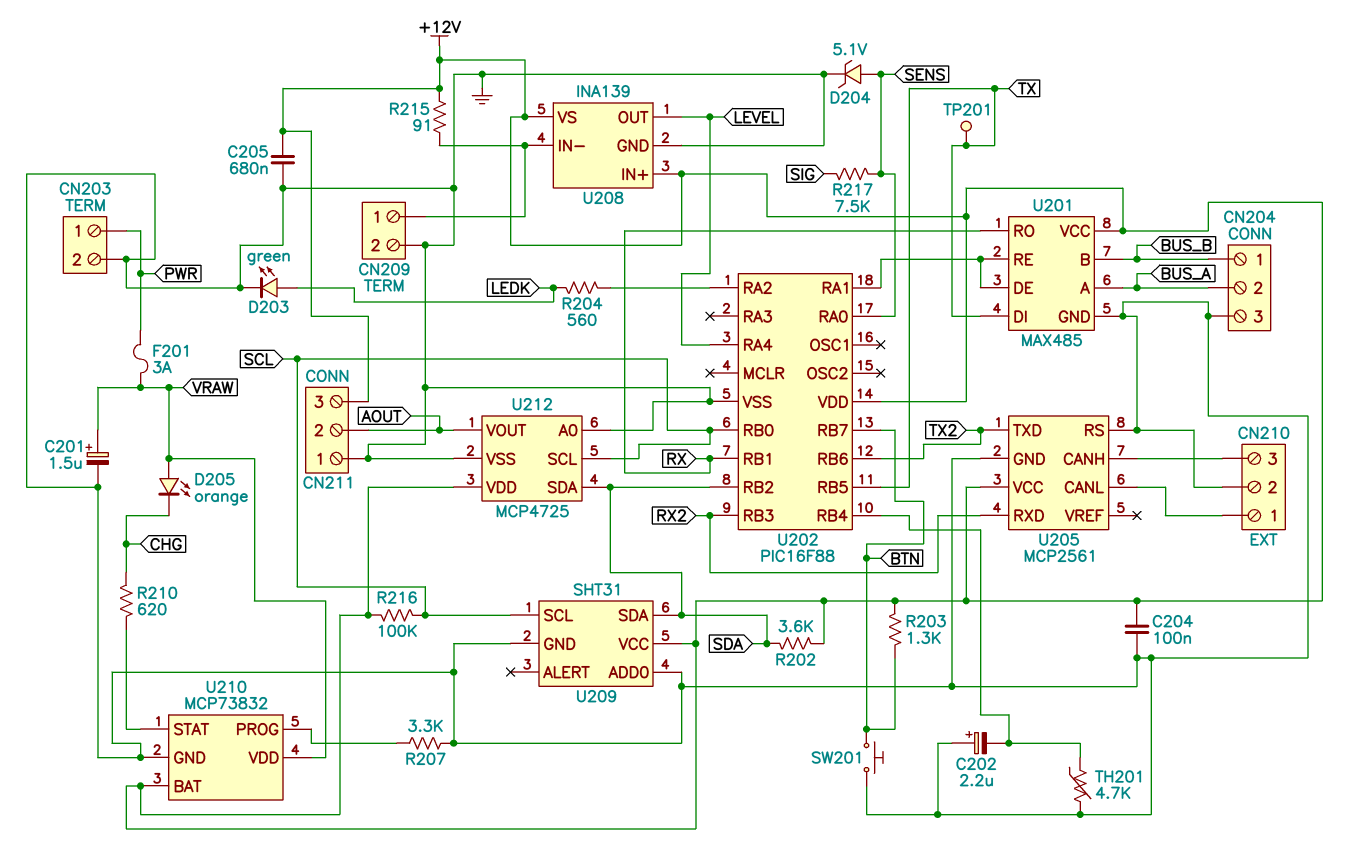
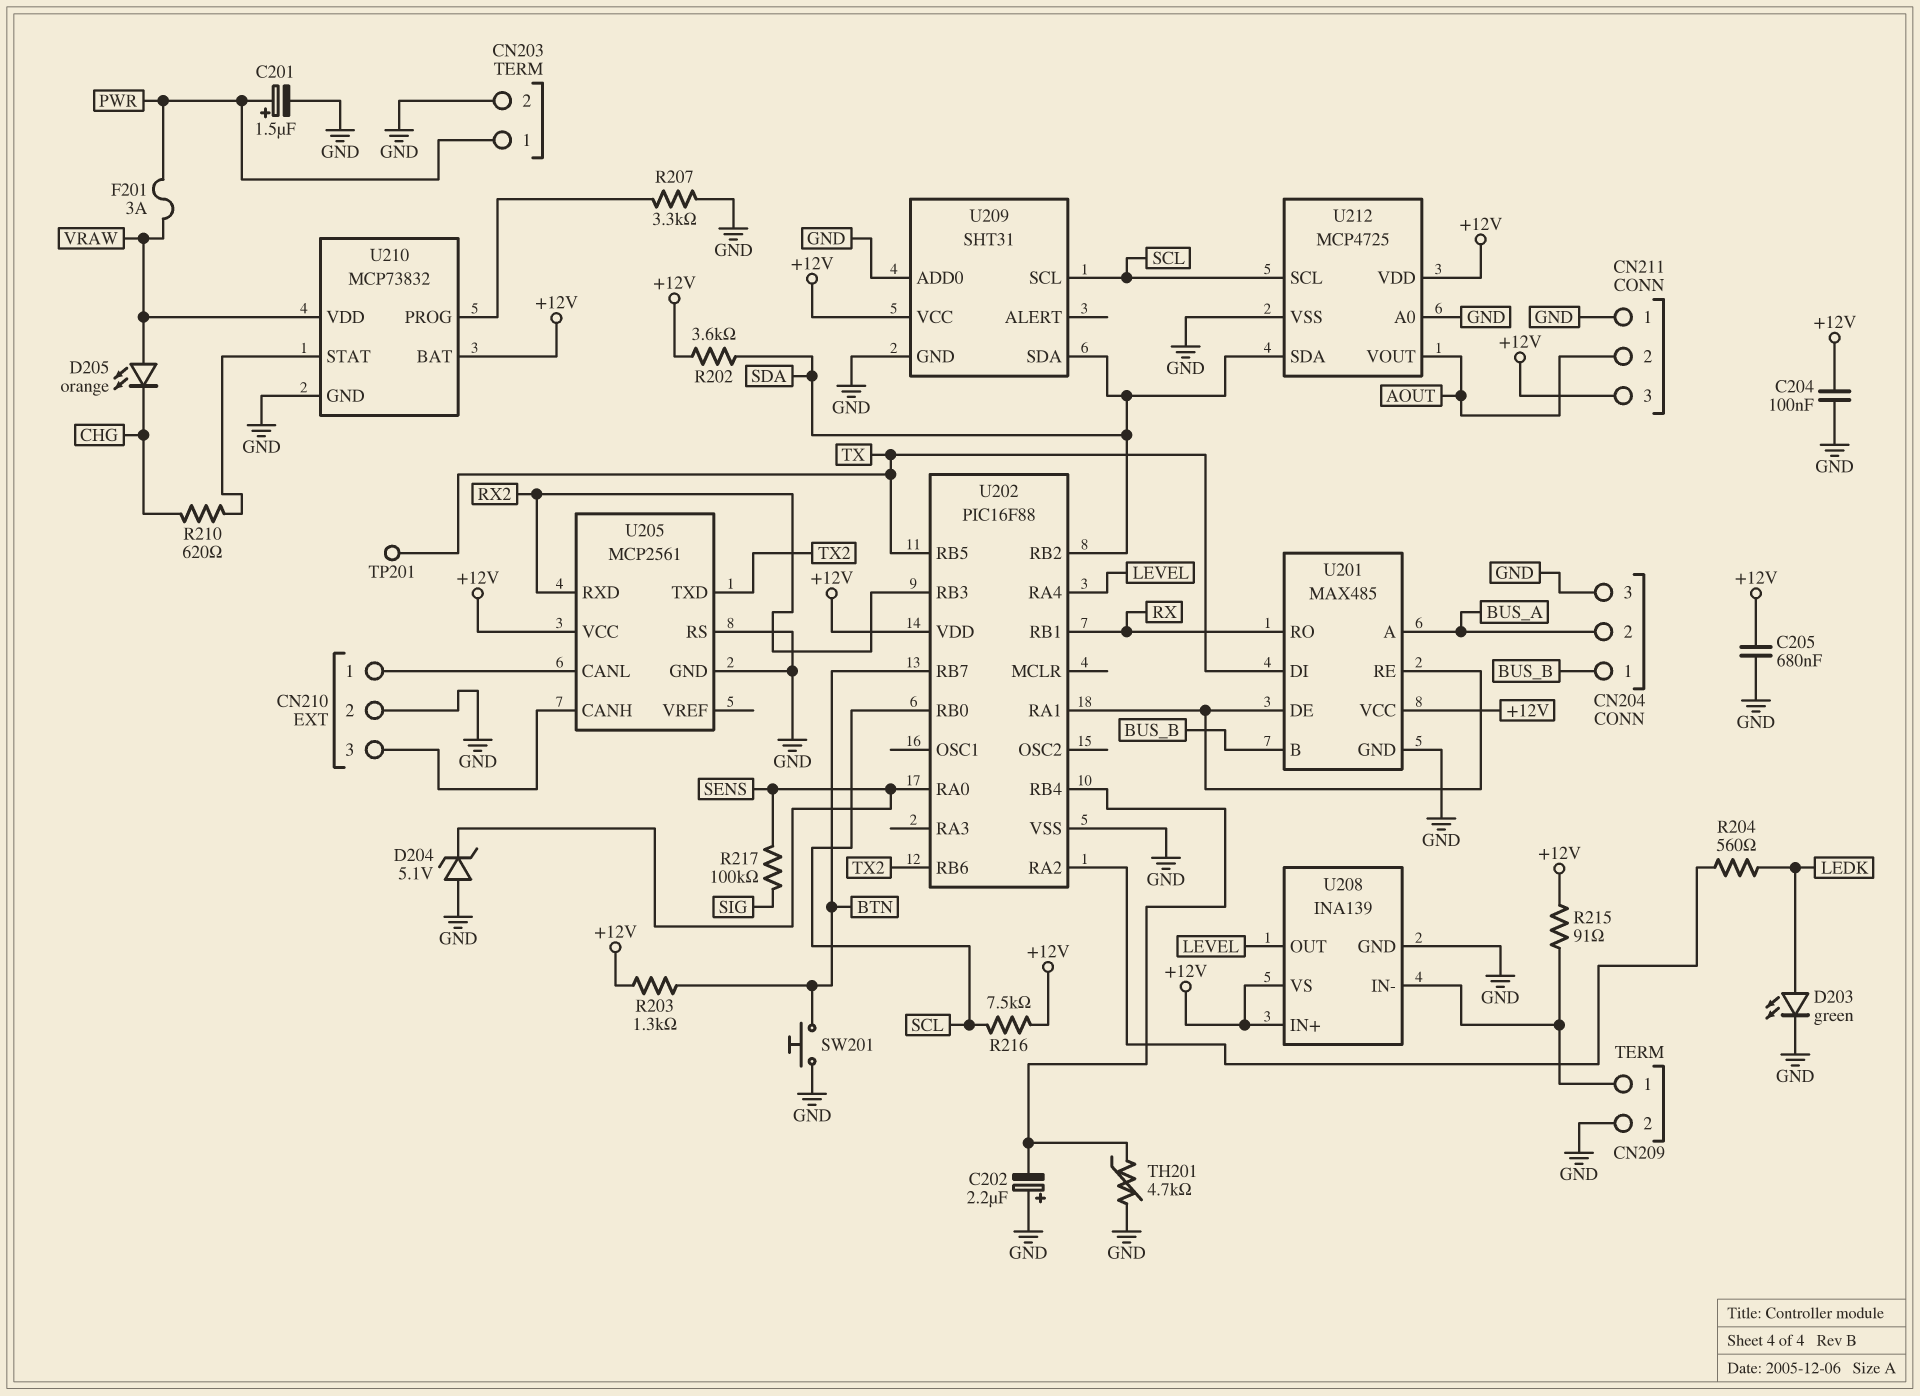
C201: 1.5uF (plus VRAW, minus GND) -> 1.5uF (plus PWR, minus GND)
D204: zener 5.1V (A SENS, K GND) -> zener 5.1V (A GND, K SENS)
R216: 100k (+12V, SCL) -> 7.5k (+12V, SCL)
R217: 7.5k (SENS, SIG) -> 100k (SENS, SIG)

